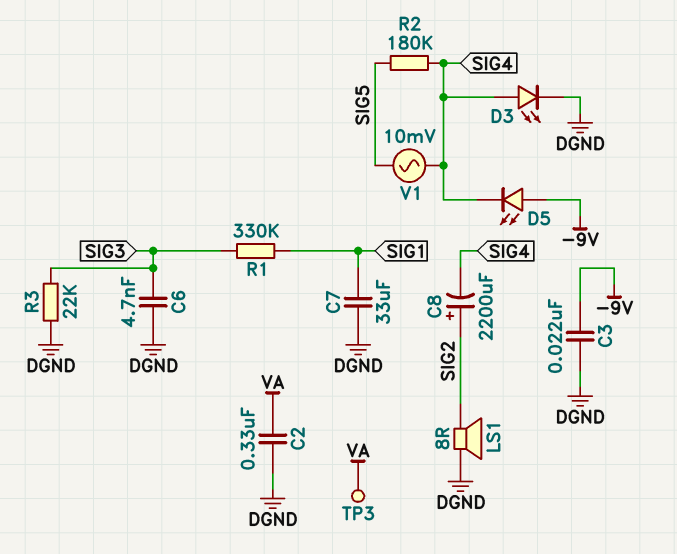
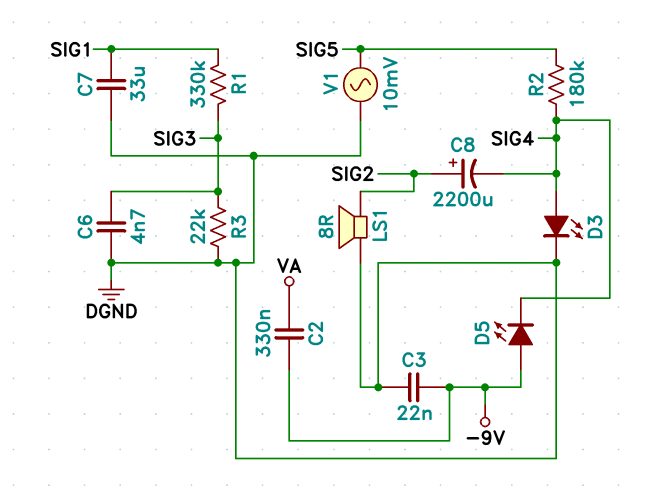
C2: 330nF (DGND, VA) -> 330nF (-9V, VA)
TP3: test point (VA) -> none
V1: AC 10mV (SIG4, SIG5) -> AC 10mV (DGND, SIG5)

